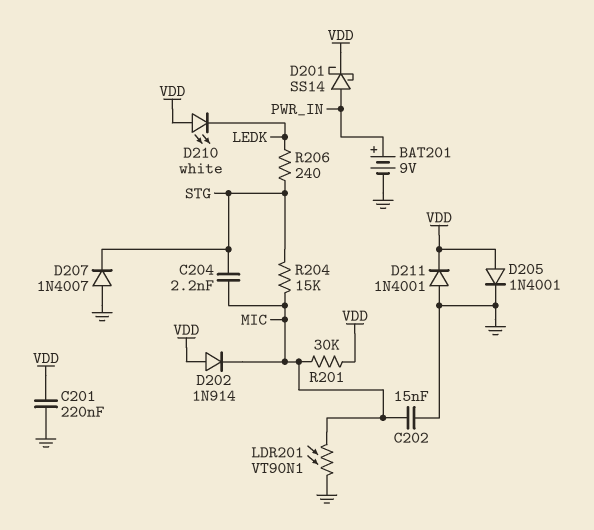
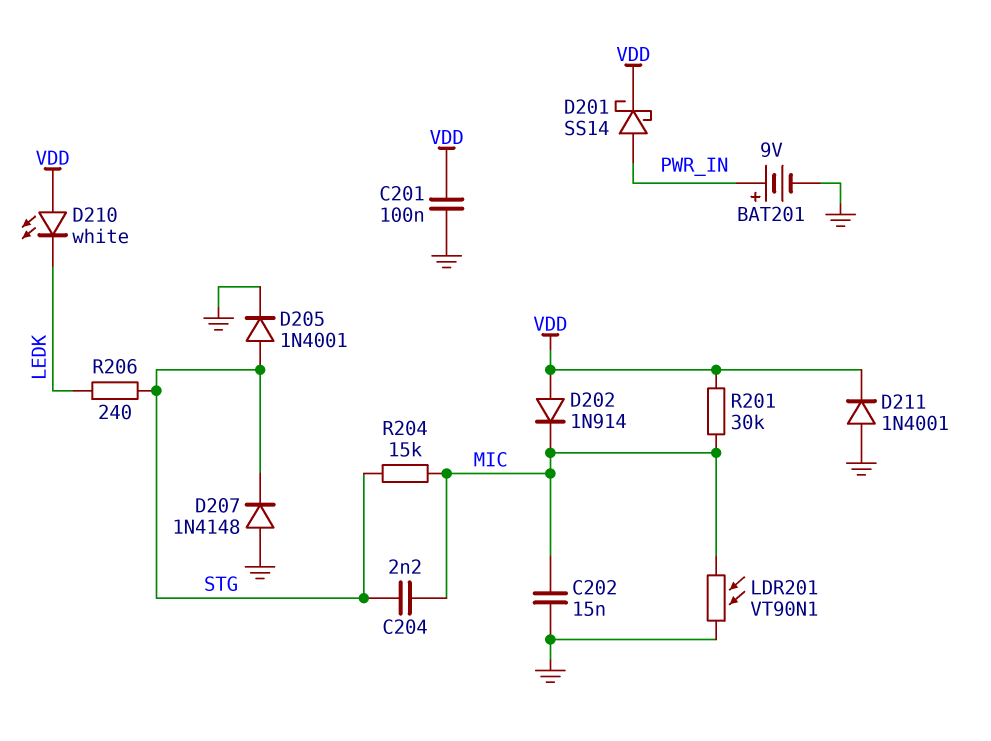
C201: 220nF (GND, VDD) -> 100nF (GND, VDD)
D205: diode 1N4001 (A VDD, K GND) -> diode 1N4001 (A STG, K GND)
D207: diode 1N4007 (A GND, K STG) -> diode 1N4148 (A GND, K STG)

